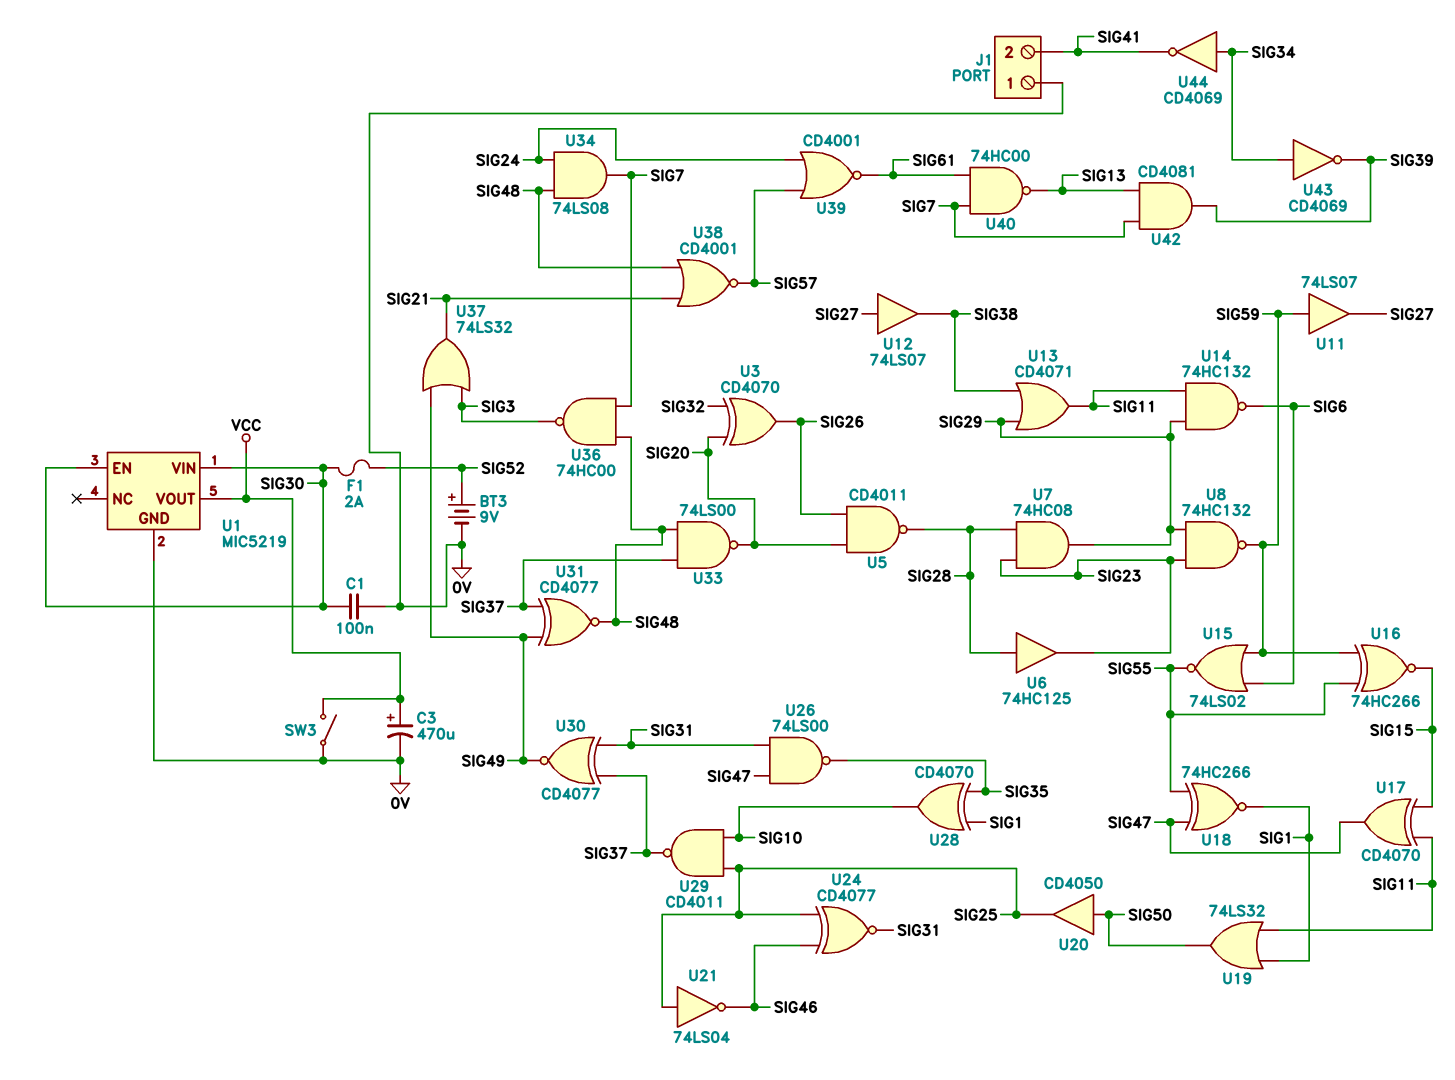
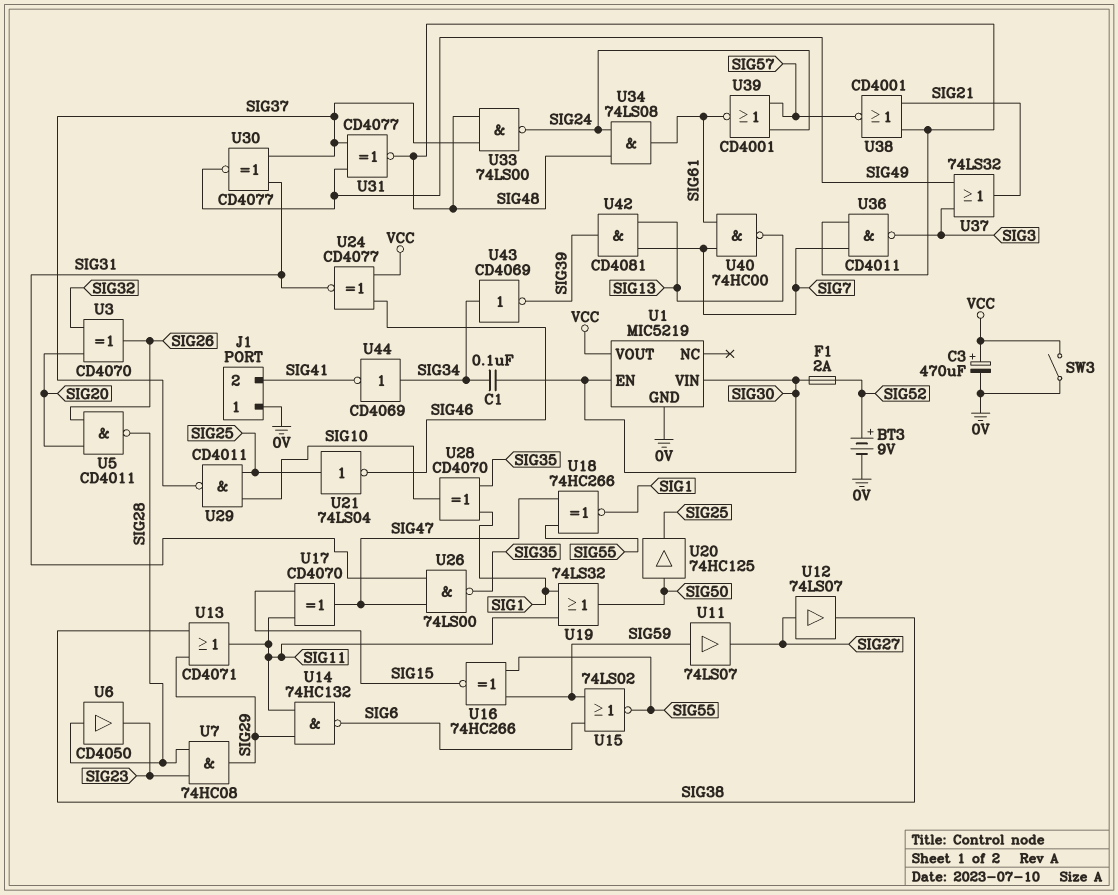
C1: 100nF (0V, SIG30) -> 100nF (SIG30, SIG34)
U6: buffer 74HC125 (in SIG28, out SIG23) -> buffer CD4050 (in SIG28, out SIG23)
U8: NAND 74HC132 (in SIG23, in SIG29, out SIG59) -> none
U20: buffer CD4050 (in SIG50, out SIG25) -> buffer 74HC125 (in SIG50, out SIG25)
U24: XNOR CD4077 (in SIG25, in SIG46, out SIG31) -> XNOR CD4077 (in SIG46, in VCC, out SIG31)
U33: NAND 74LS00 (in SIG37, in SIG48, out SIG20) -> NAND 74LS00 (in SIG37, in SIG48, out SIG24)
U34: AND 74LS08 (in SIG24, in SIG48, out SIG7) -> AND 74LS08 (in SIG24, in SIG48, out SIG61)
U36: NAND 74HC00 (in SIG7, in SIG48, out SIG3) -> NAND CD4011 (in SIG7, in SIG48, out SIG3)

